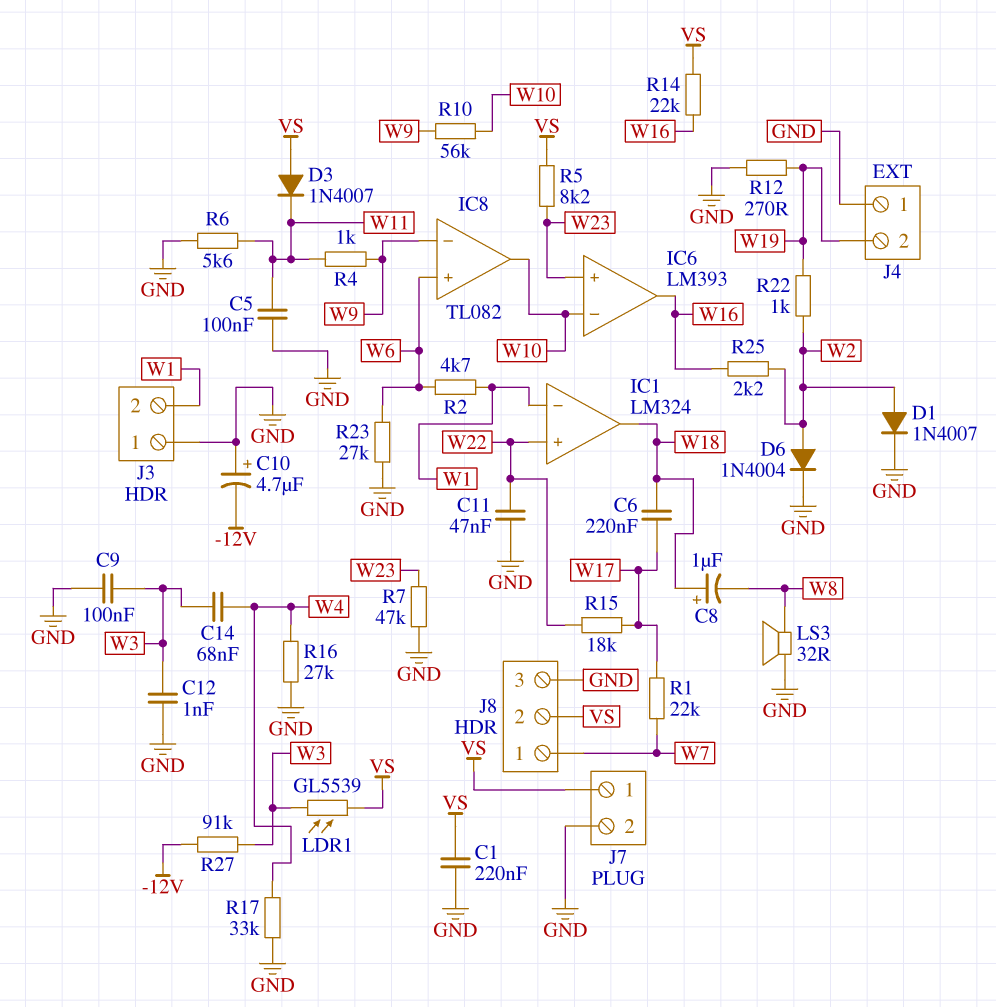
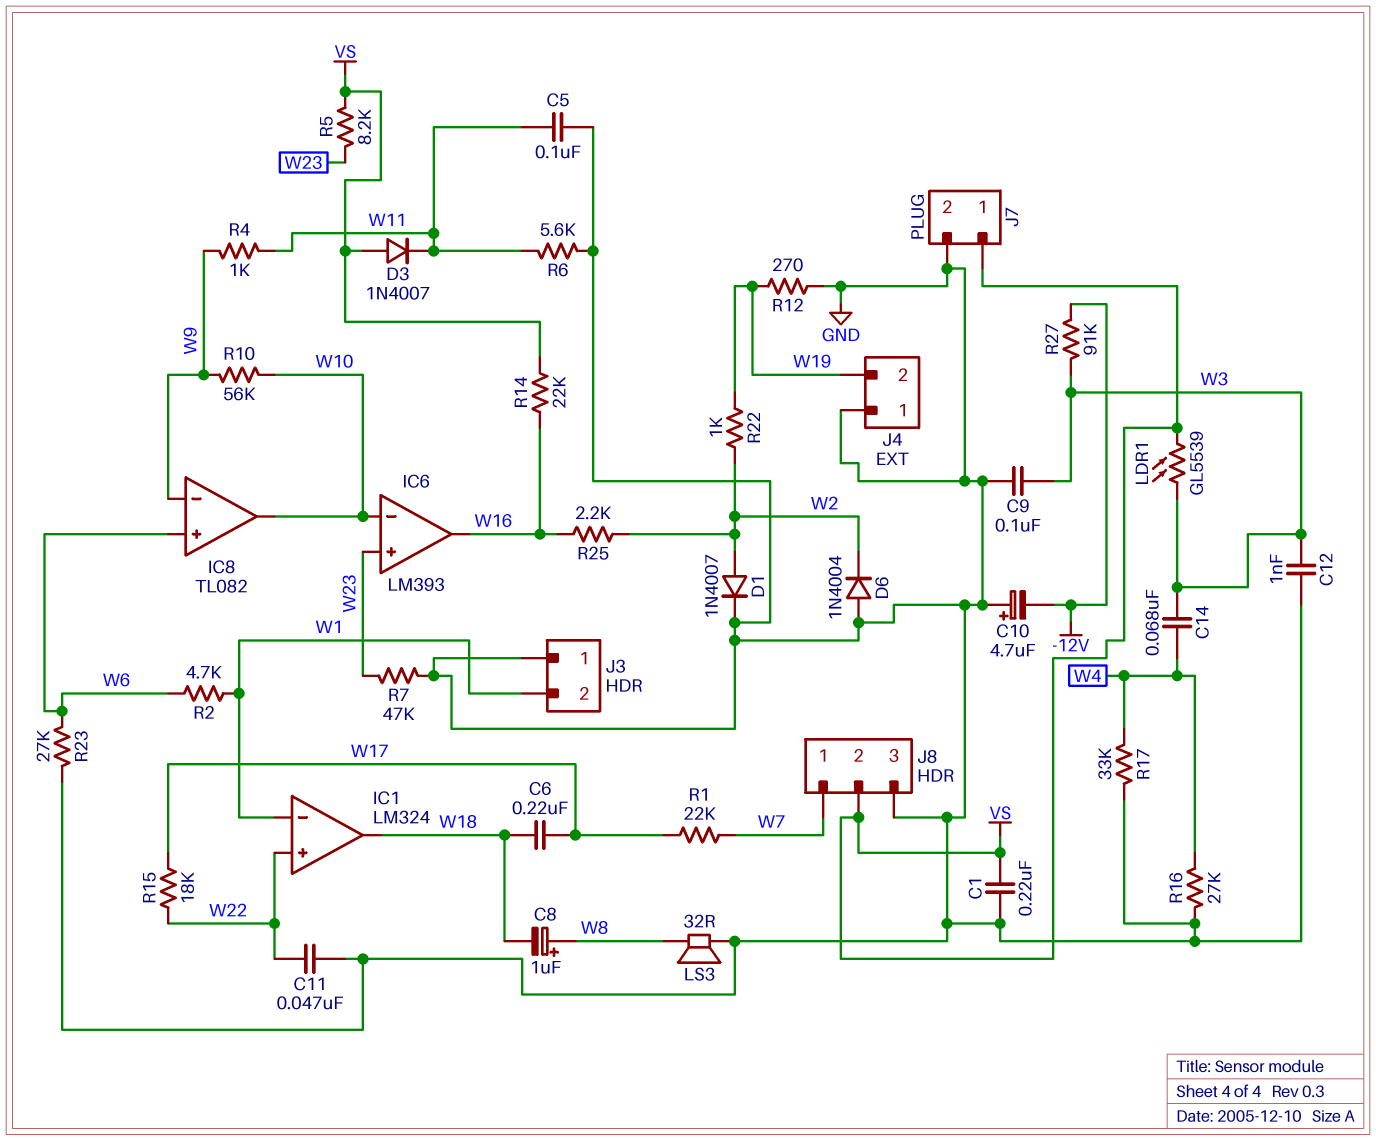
C8: 1uF (plus W18, minus W8) -> 1uF (plus W8, minus W18)
D6: diode 1N4004 (A W2, K GND) -> diode 1N4004 (A GND, K W2)

